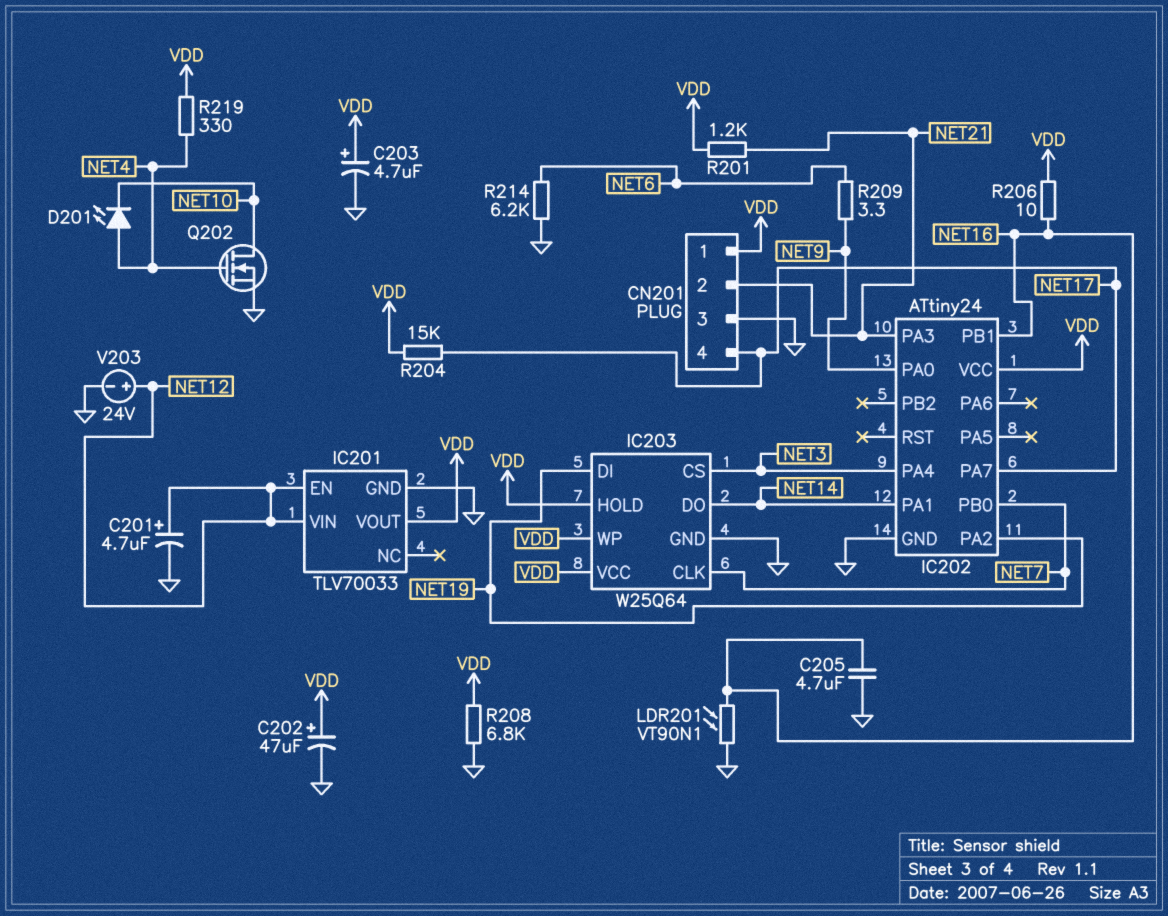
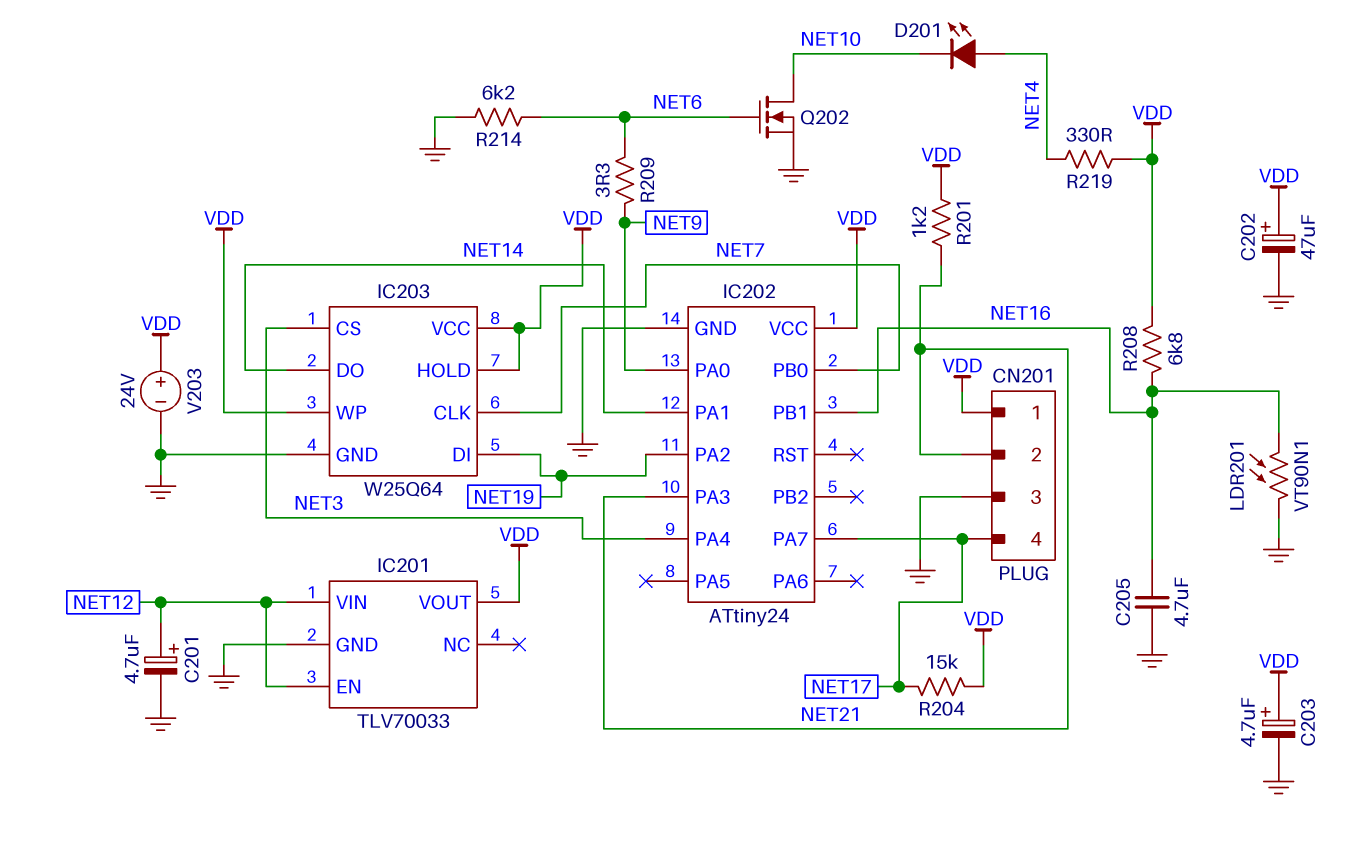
Q202: NMOS (G NET4, D NET10, S GND) -> NMOS (G NET6, D NET10, S GND)
R206: 10 (NET16, VDD) -> none
R208: 6.8k (GND, VDD) -> 6.8k (NET16, VDD)
V203: 24V (plus NET12, minus GND) -> 24V (plus VDD, minus GND)

